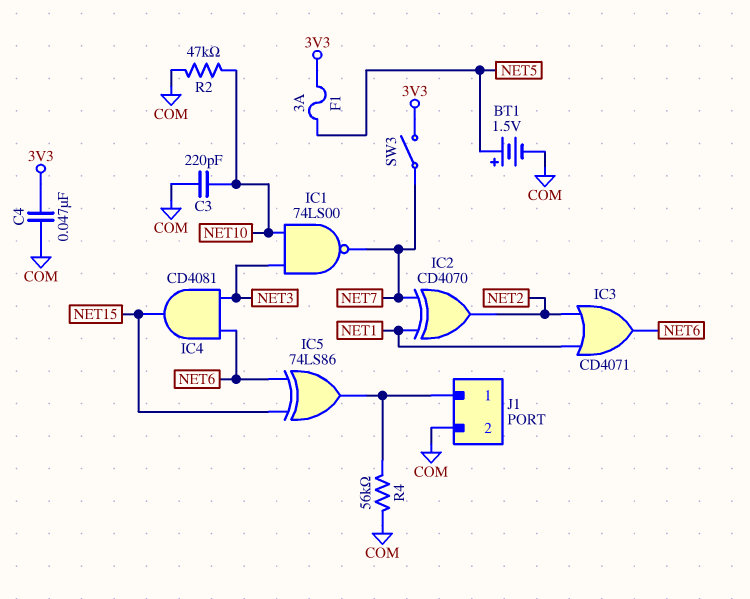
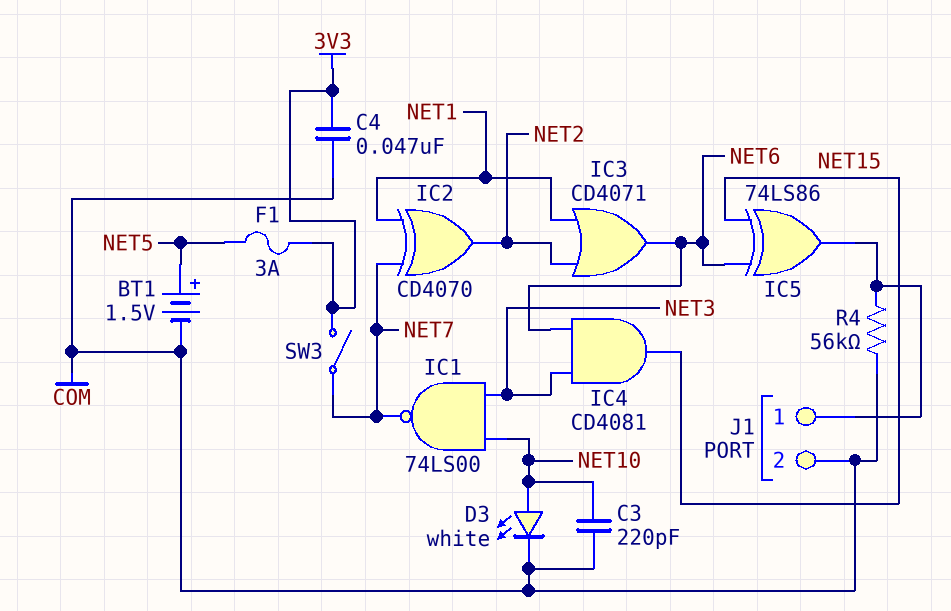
D3: none -> LED white (A NET10, K COM)
R2: 47k (COM, NET10) -> none

